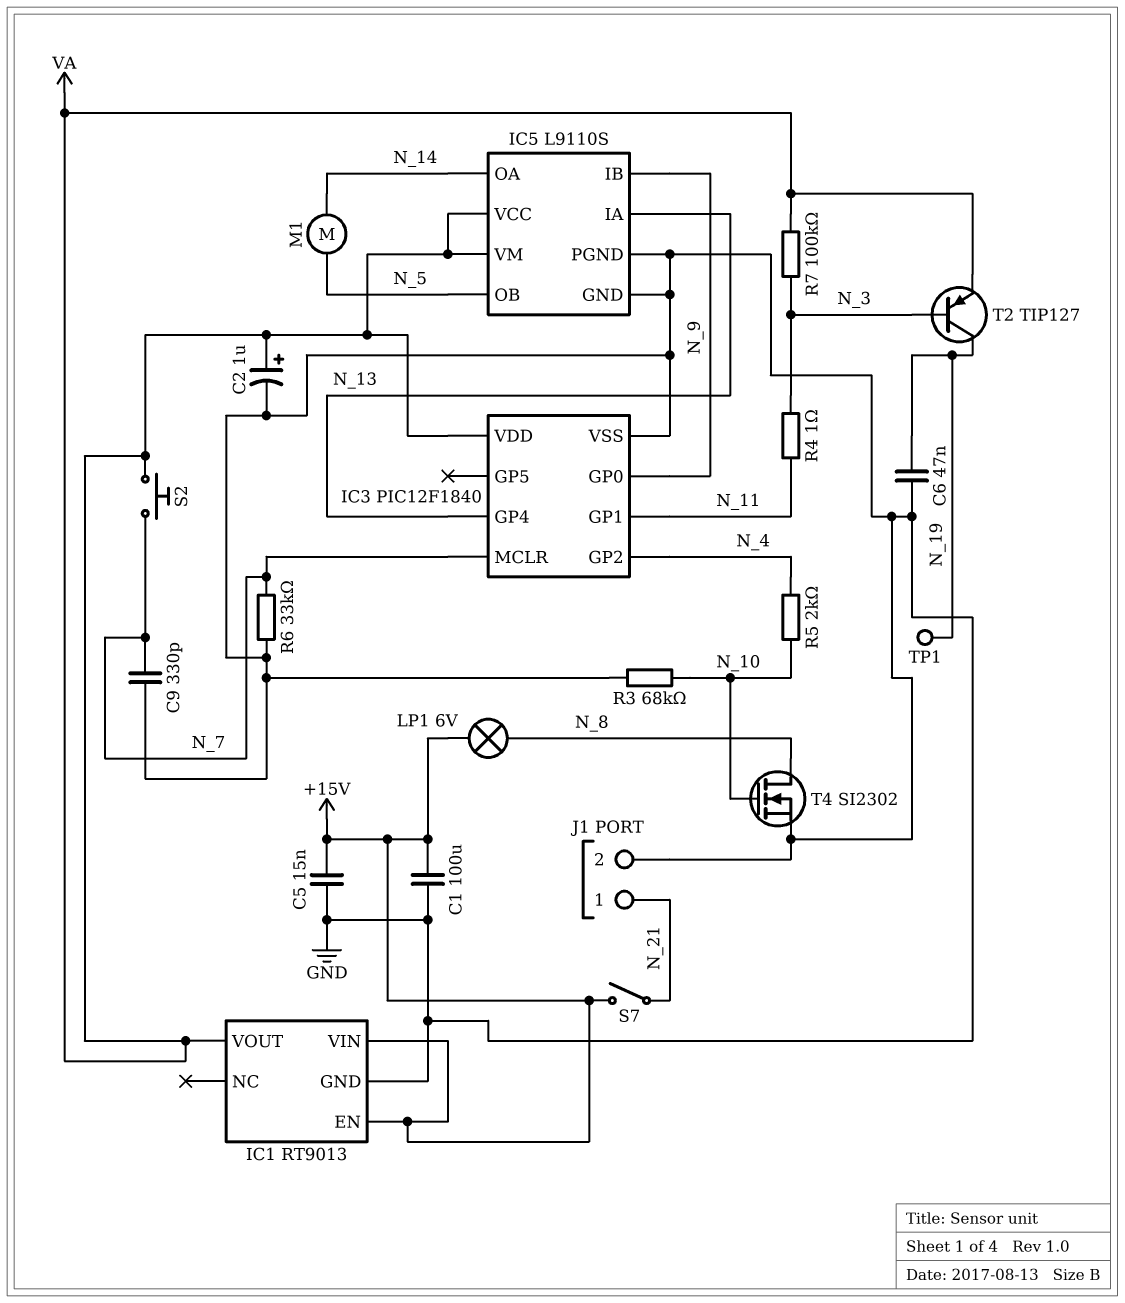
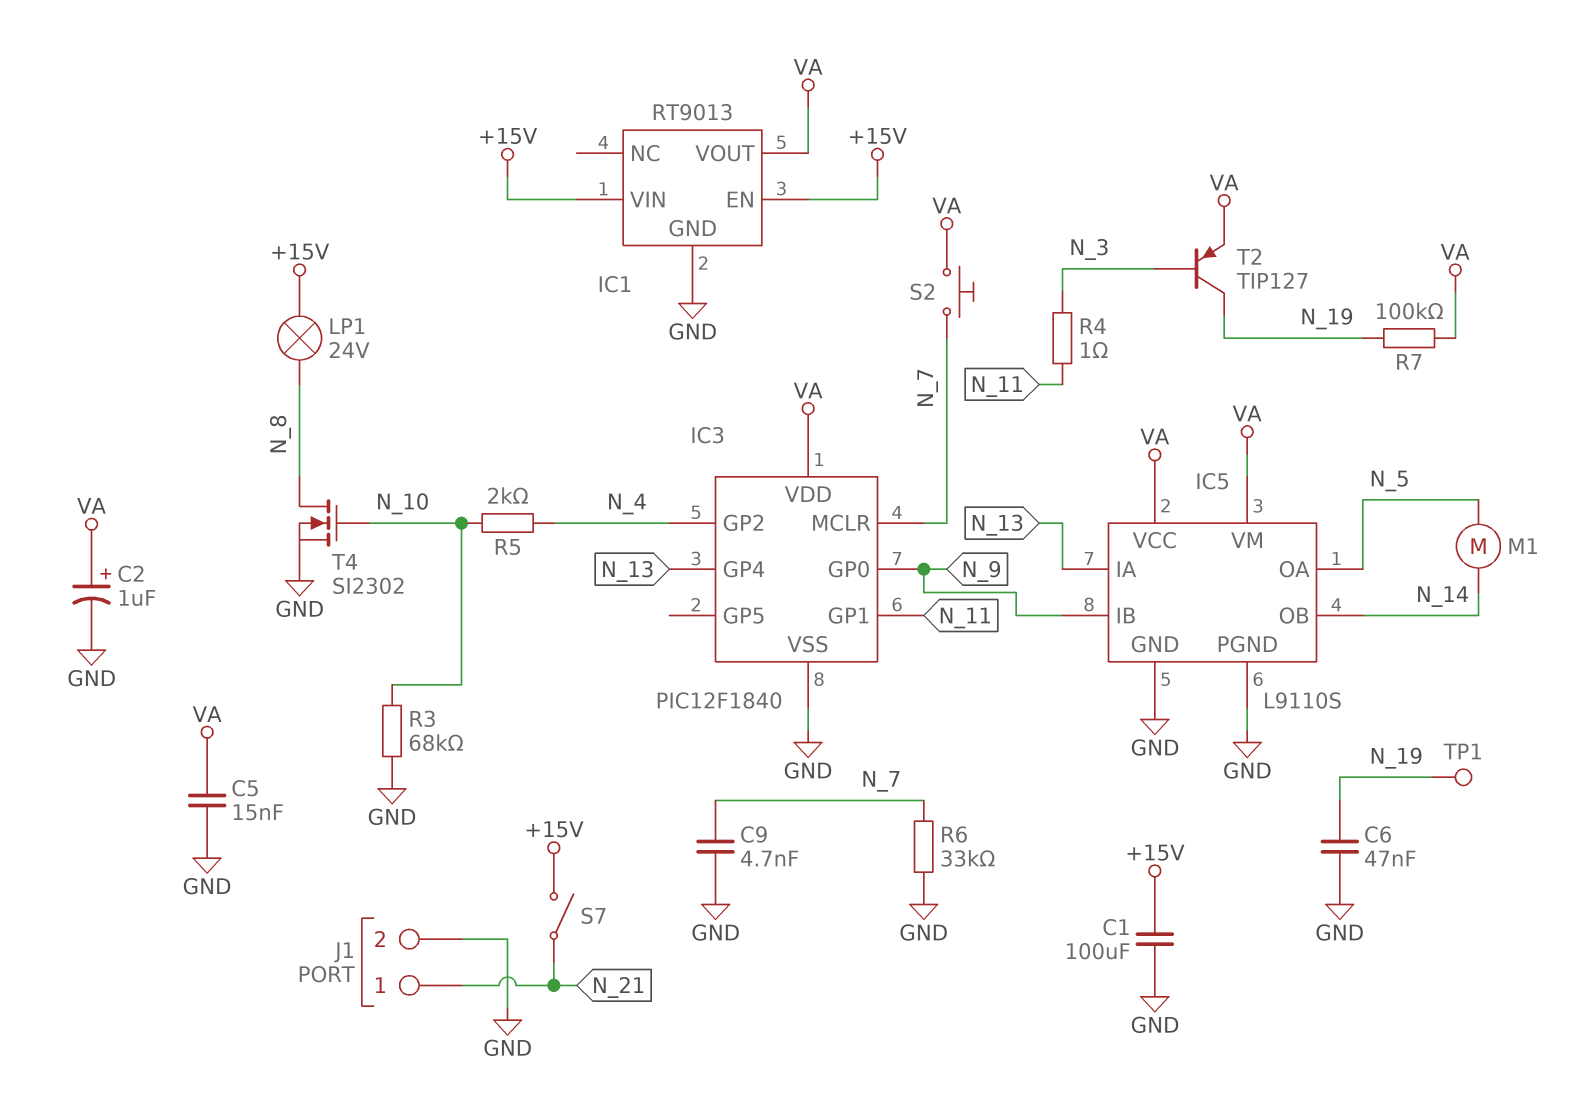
C5: 15nF (+15V, GND) -> 15nF (GND, VA)
C9: 330pF (GND, N_7) -> 4.7nF (GND, N_7)
IC5 pin OA: N_14 -> N_5
IC5 pin OB: N_5 -> N_14
LP1: lamp 6V (+15V, N_8) -> lamp 24V (+15V, N_8)
R7: 100k (N_3, VA) -> 100k (N_19, VA)

